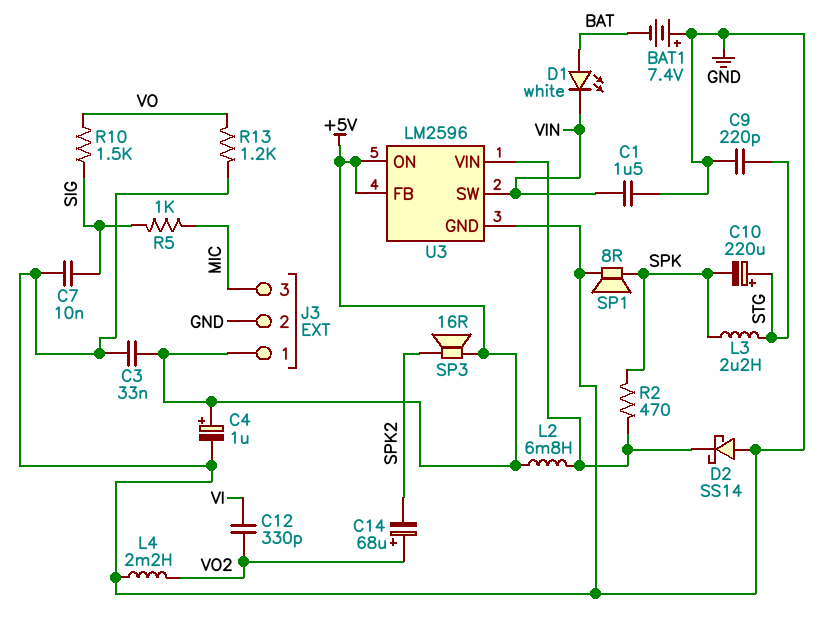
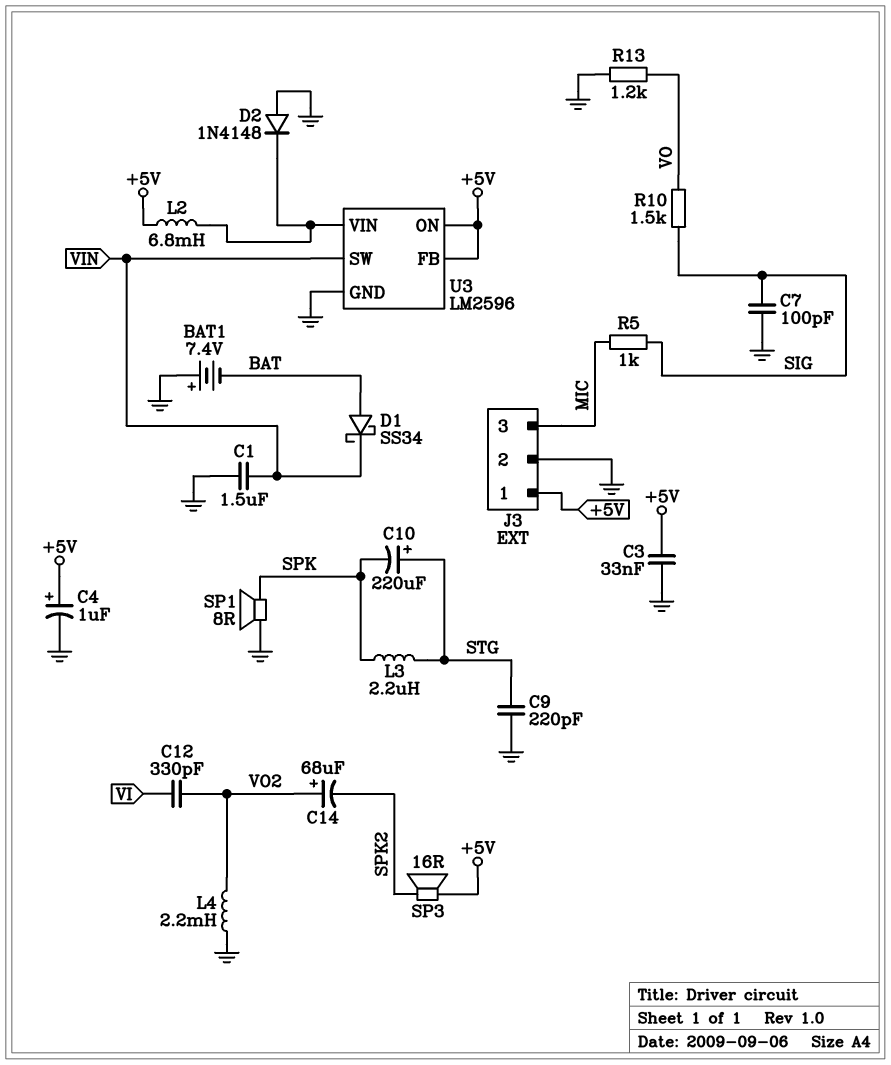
C7: 10nF (GND, SIG) -> 100pF (GND, SIG)
D1: LED white (A BAT, K VIN) -> schottky SS34 (A BAT, K VIN)
D2: schottky SS14 (A GND, K U3/VIN) -> diode 1N4148 (A GND, K U3/VIN)
R2: 470 (SPK, U3/VIN) -> none

